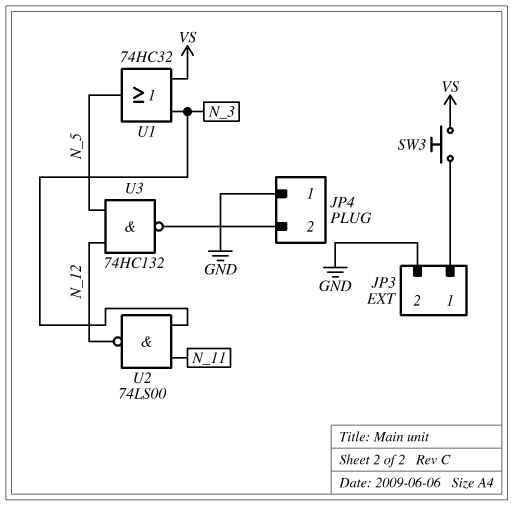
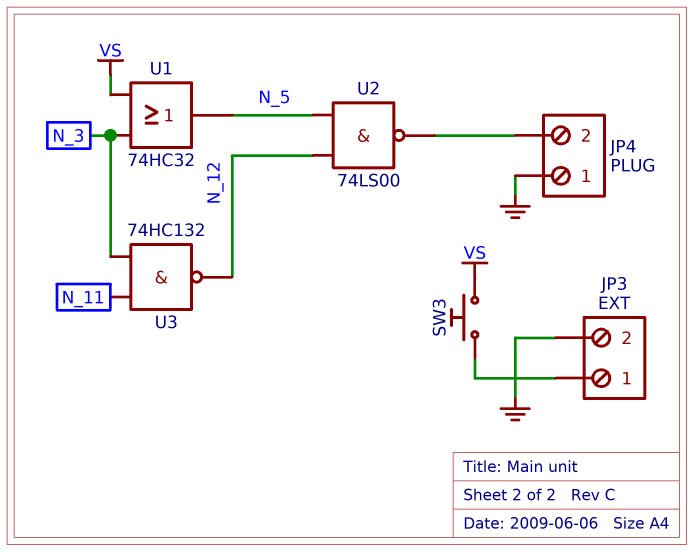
U2: NAND 74LS00 (in N_3, in N_11, out N_12) -> NAND 74LS00 (in N_5, in N_12, out JP4/2)
U3: NAND 74HC132 (in N_5, in N_12, out JP4/2) -> NAND 74HC132 (in N_3, in N_11, out N_12)

